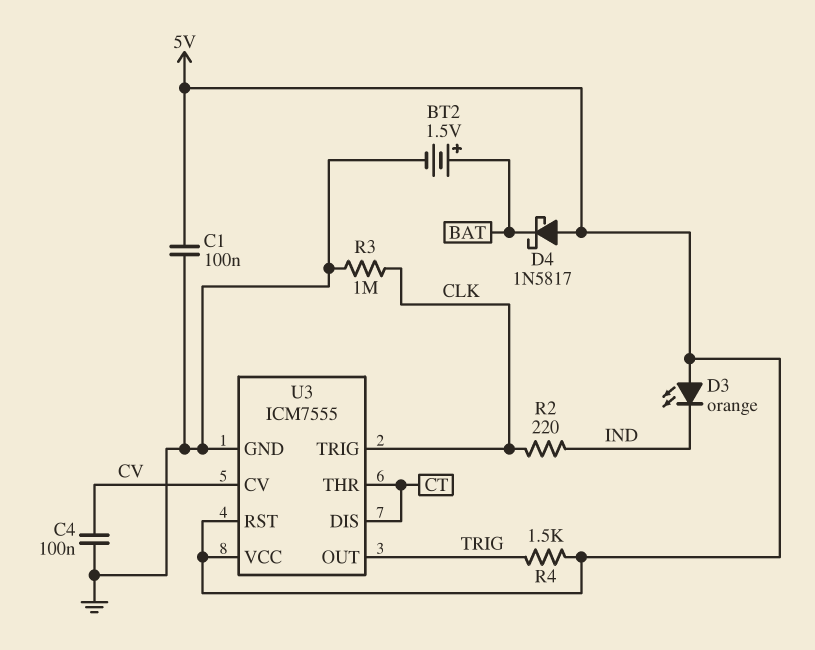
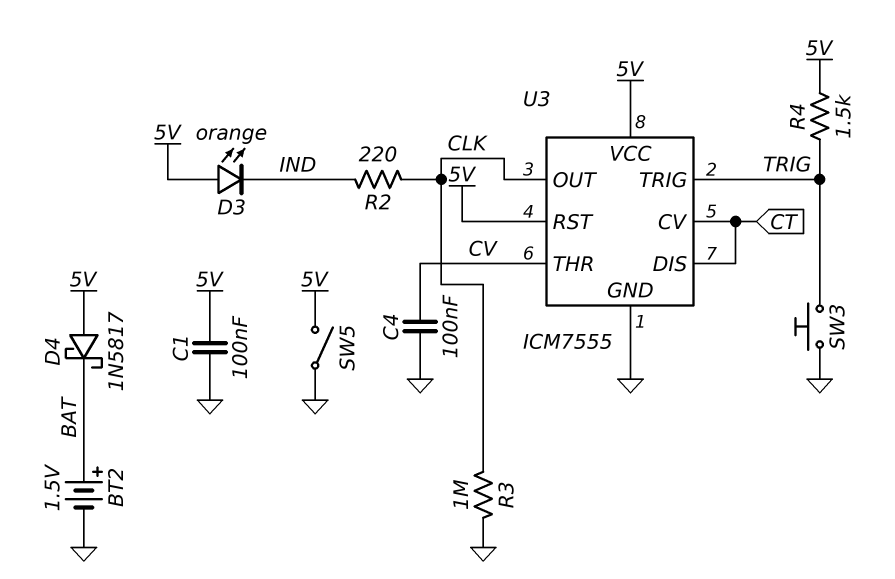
SW3: none -> button (GND, TRIG)
SW5: none -> switch (5V, GND)
U3 pin CV: CV -> CT
U3 pin OUT: TRIG -> CLK
U3 pin THR: CT -> CV
U3 pin TRIG: CLK -> TRIG

